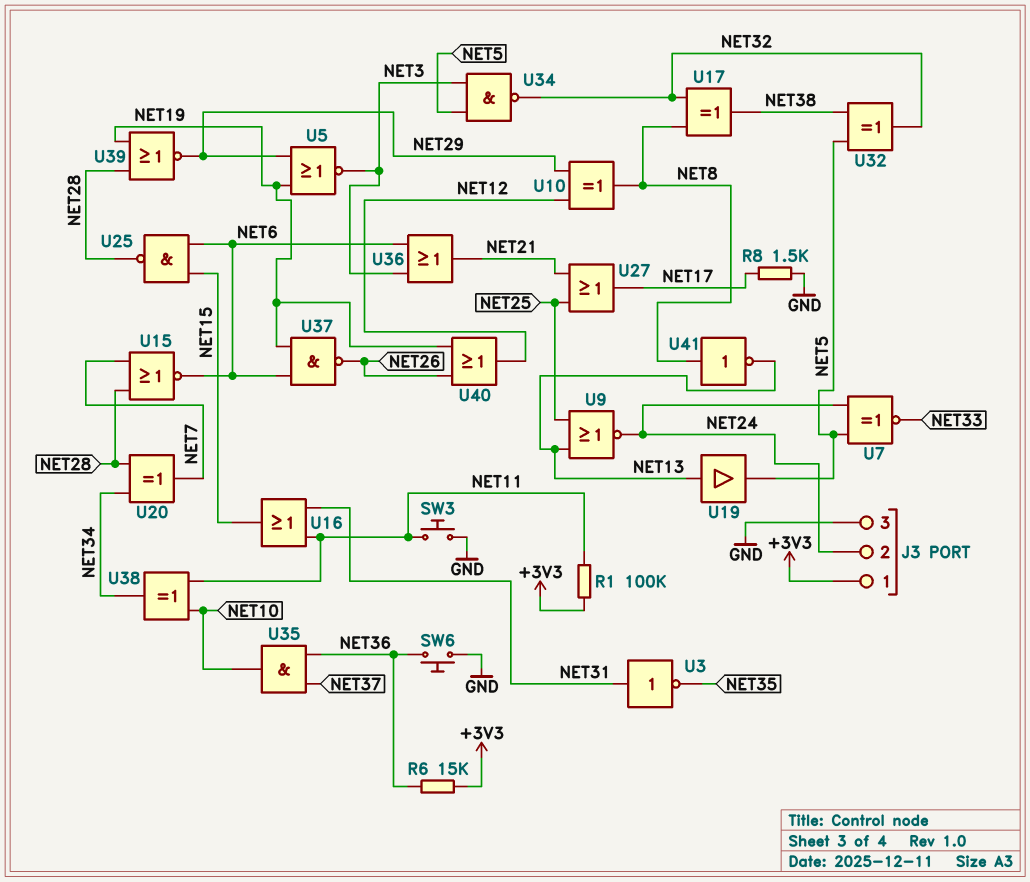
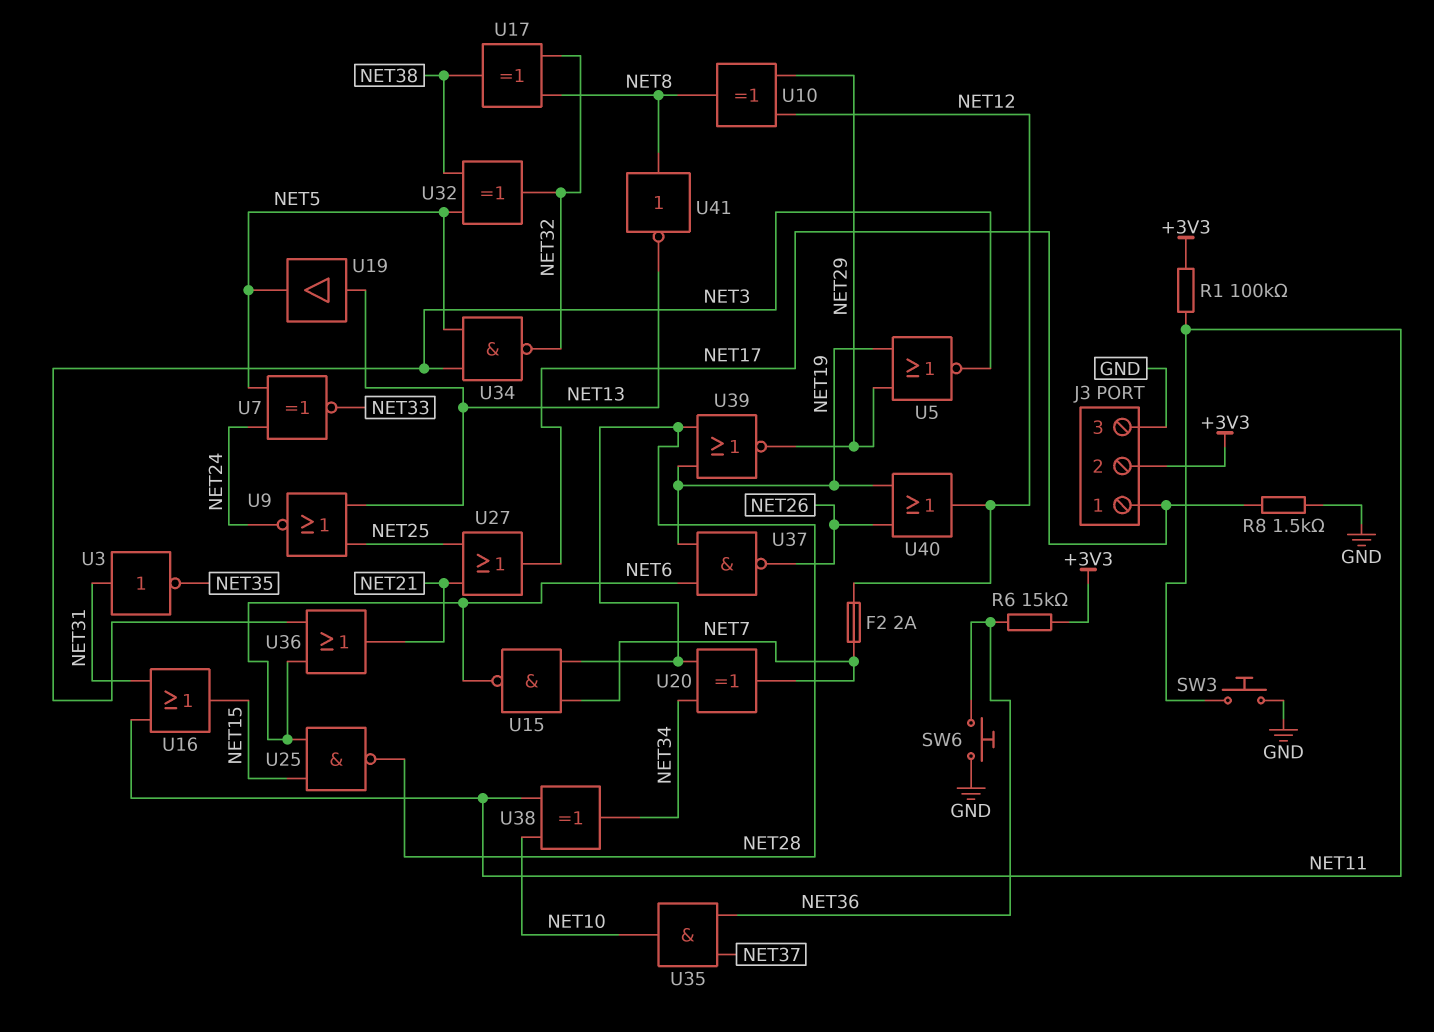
F2: none -> 2A (NET7, NET12)
J3 pin 1: +3V3 -> NET17
J3 pin 2: NET24 -> +3V3
U15: NOR (in NET7, in NET28, out NET6) -> NAND (in NET7, in NET28, out NET6)

